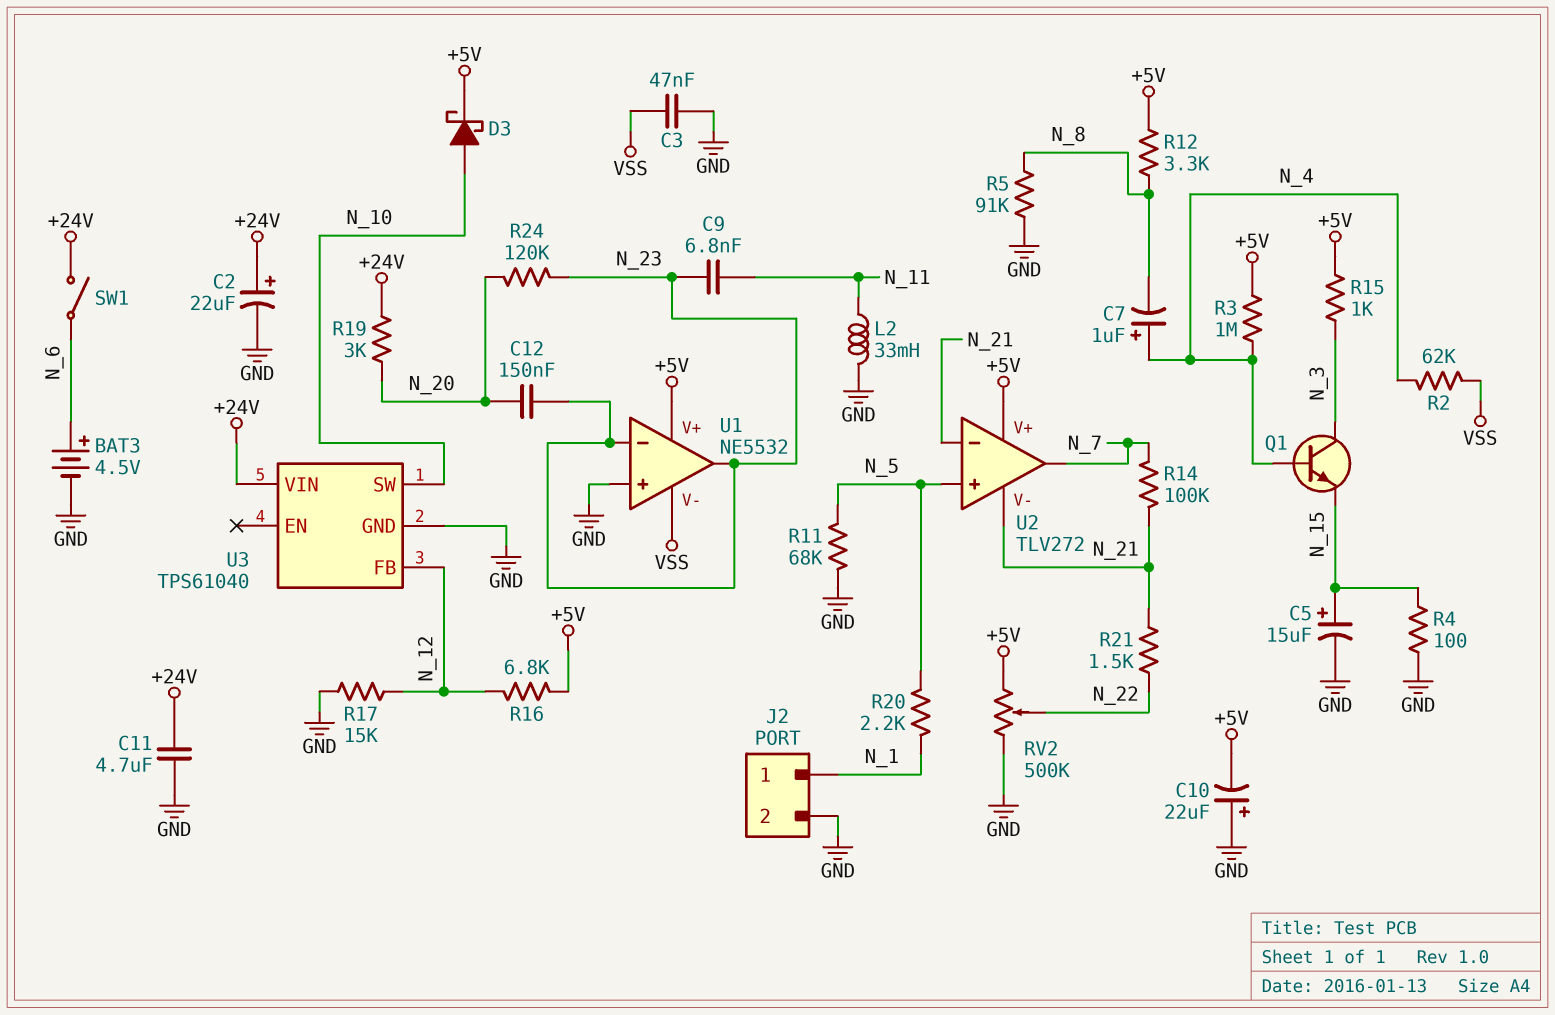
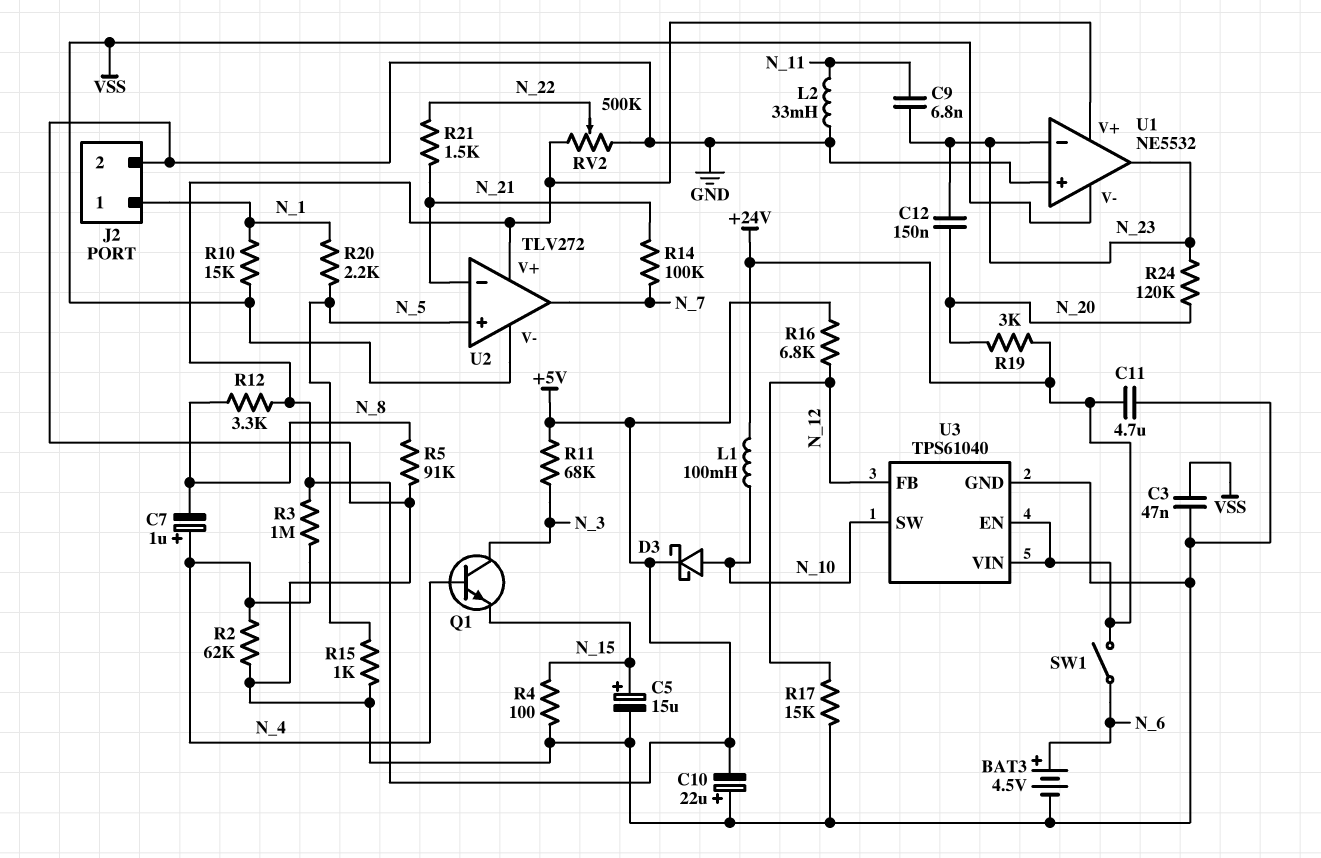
C2: 22uF (plus +24V, minus GND) -> none
L1: none -> 100mH (+24V, N_10)
R2: 62k (N_4, VSS) -> 62k (GND, N_4)
R10: none -> 15k (N_1, VSS)
R11: 68k (GND, N_5) -> 68k (+5V, N_3)
R15: 1k (+5V, N_3) -> 1k (GND, N_5)
U2 pin V-: N_21 -> VSS
U3 pin EN: none -> +24V

